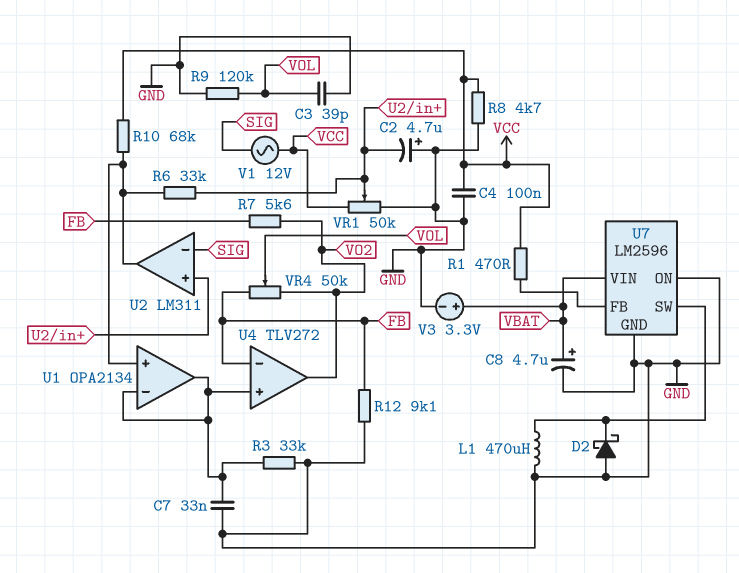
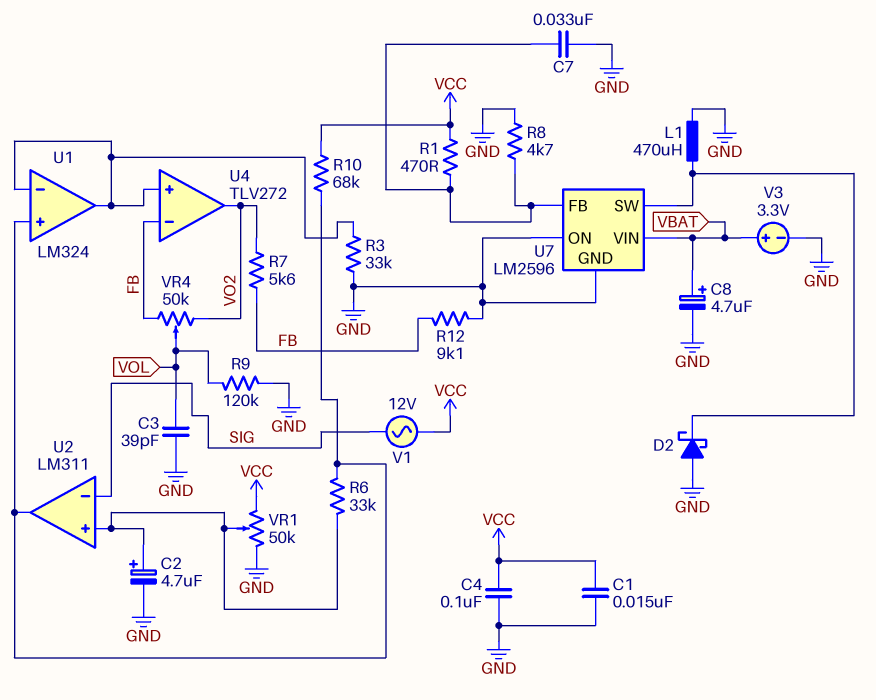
C1: none -> 15nF (GND, VCC)
C2: 4.7uF (plus GND, minus U2/in+) -> 4.7uF (plus U2/in+, minus GND)
C7: 33nF (GND, U1/in-) -> 33nF (GND, U7/FB)
R8: 4.7k (GND, VCC) -> 4.7k (GND, U7/FB)
U1: OPA2134 -> LM324

